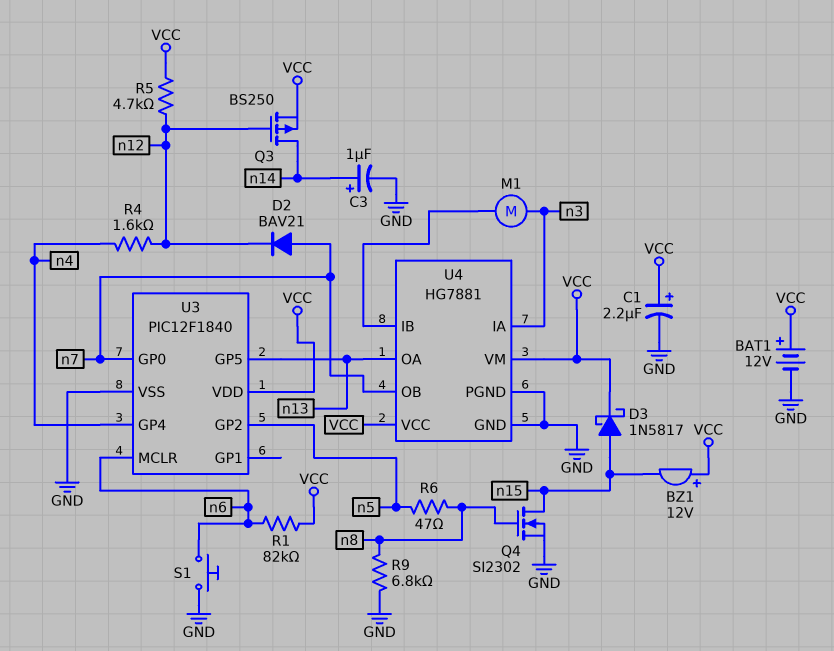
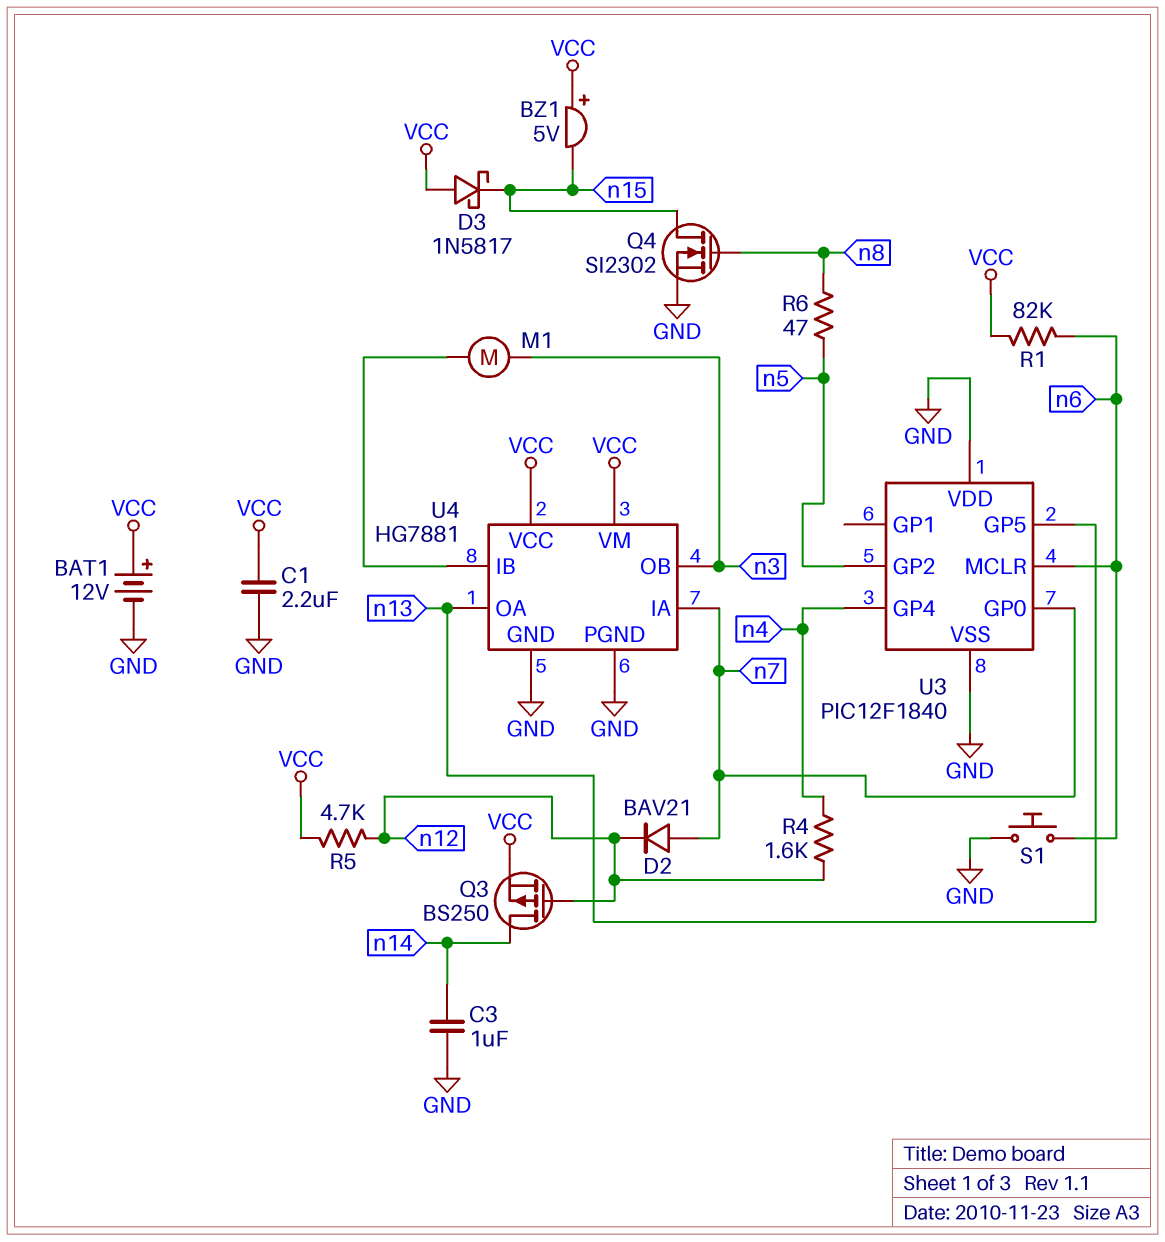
BZ1: buzzer 12V (plus VCC, minus n15) -> buzzer 5V (plus VCC, minus n15)
C1: 2.2uF (plus VCC, minus GND) -> 2.2uF (GND, VCC)
C3: 1uF (plus n14, minus GND) -> 1uF (GND, n14)
D3: schottky 1N5817 (A n15, K VCC) -> schottky 1N5817 (A VCC, K n15)
R9: 6.8k (GND, n8) -> none
U3 pin VDD: VCC -> GND
U4 pin IA: n3 -> n7
U4 pin OB: n7 -> n3

